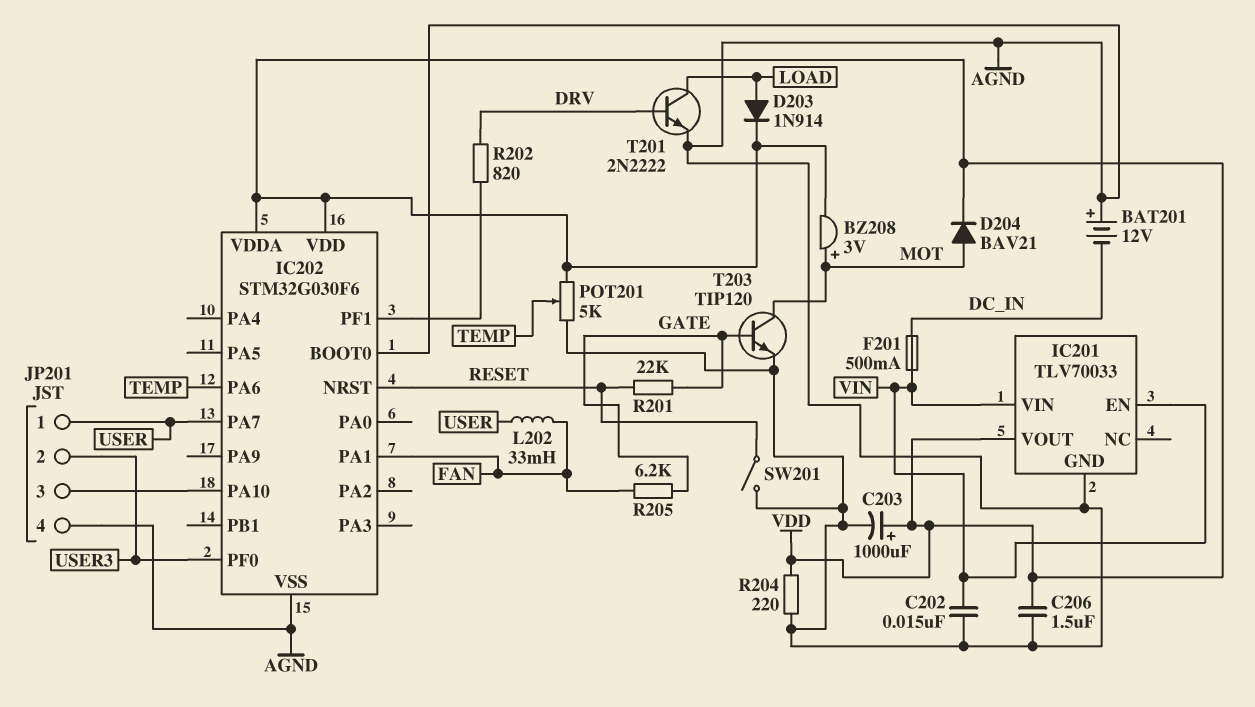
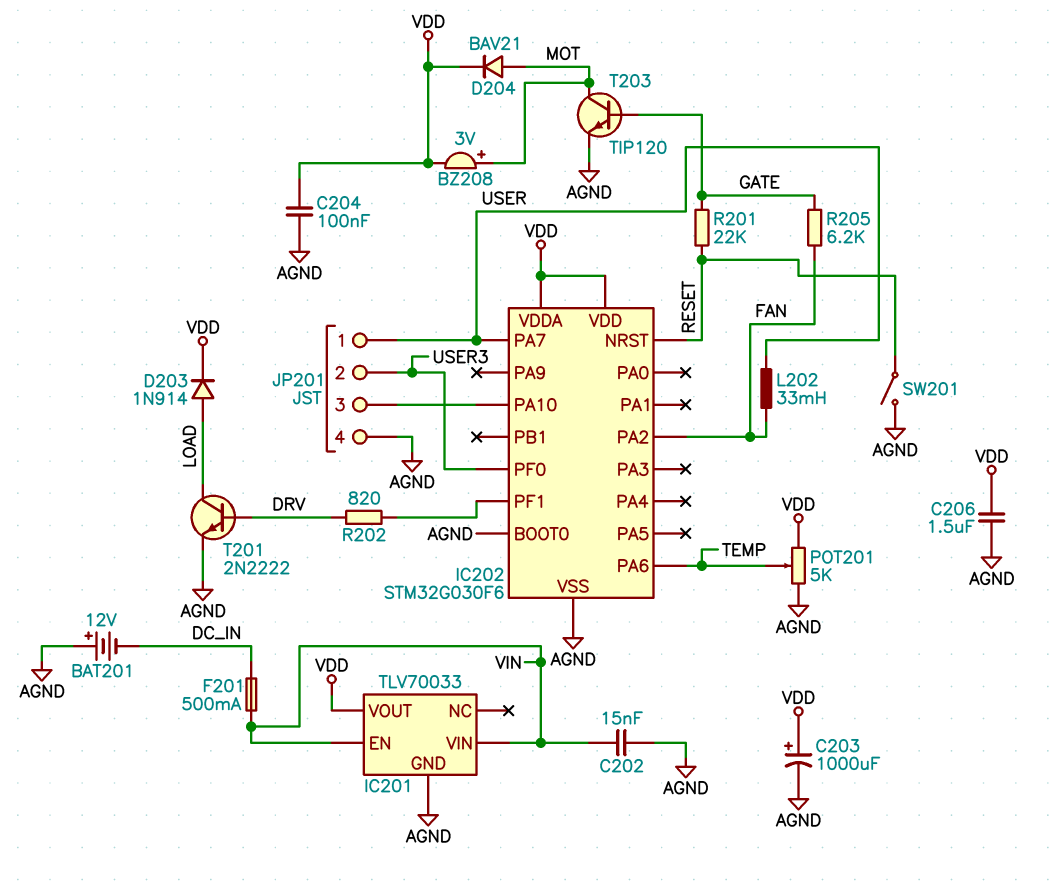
C204: none -> 100nF (AGND, VDD)
IC202 pin PA1: FAN -> none
IC202 pin PA2: none -> FAN
R204: 220 (AGND, VDD) -> none

